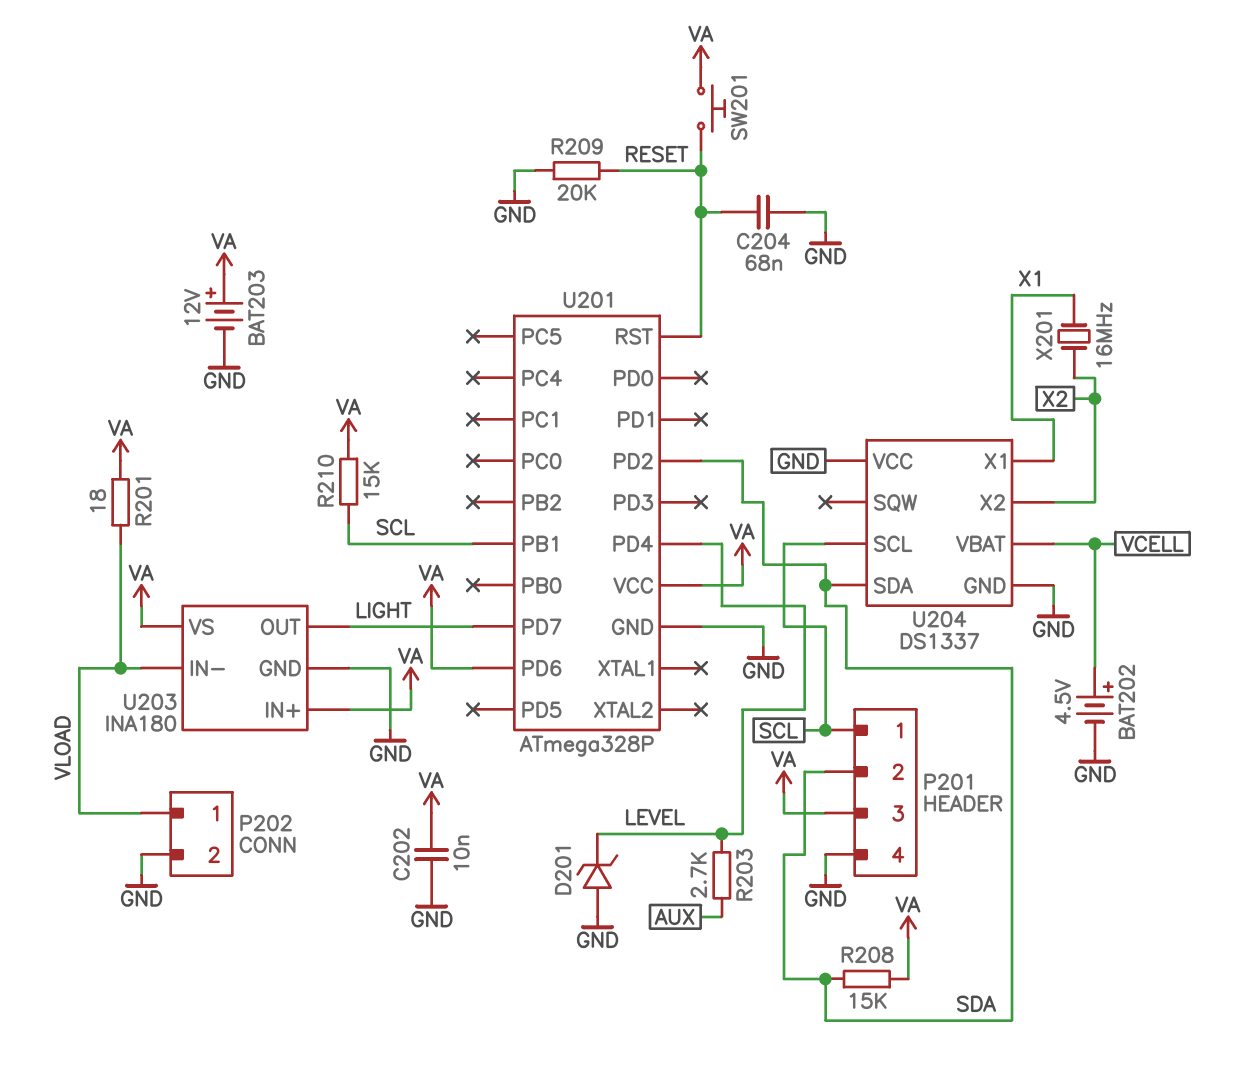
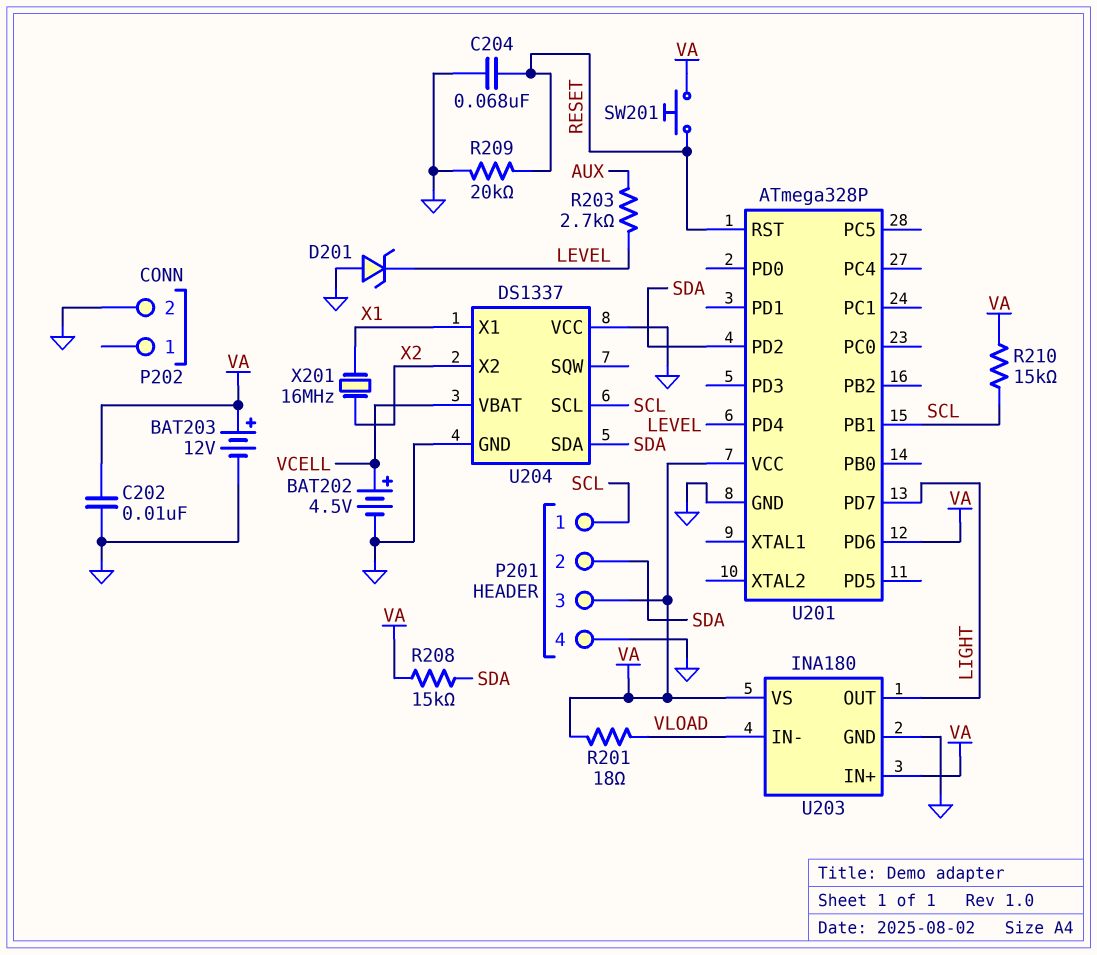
P202 pin 1: VLOAD -> none

